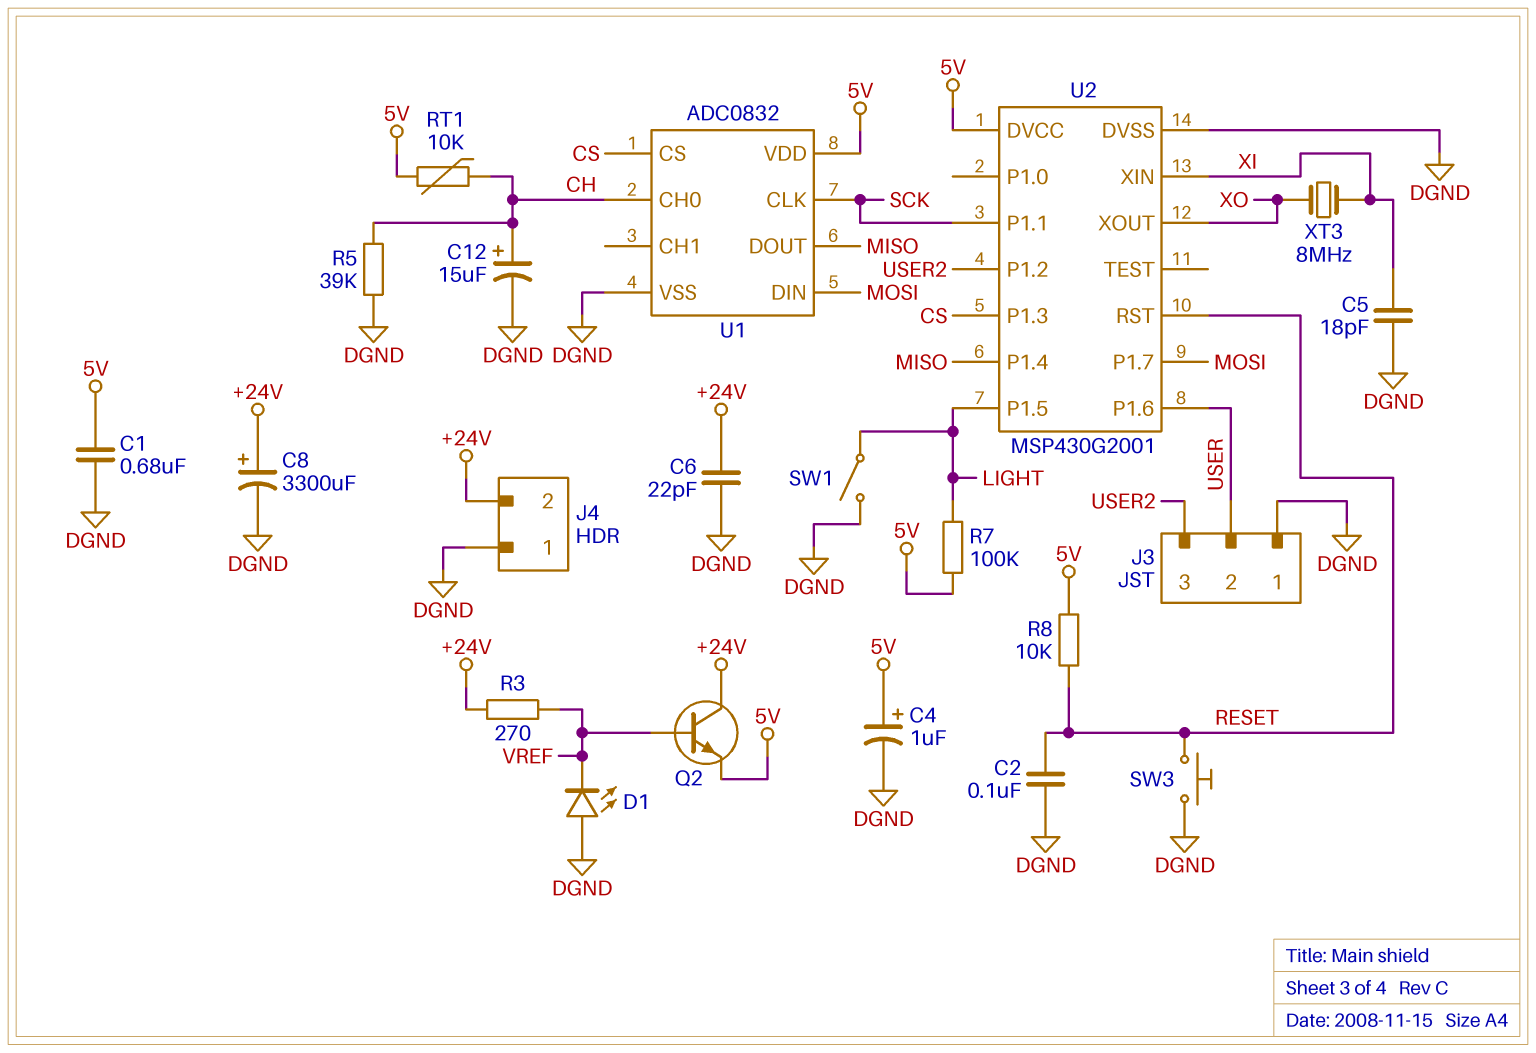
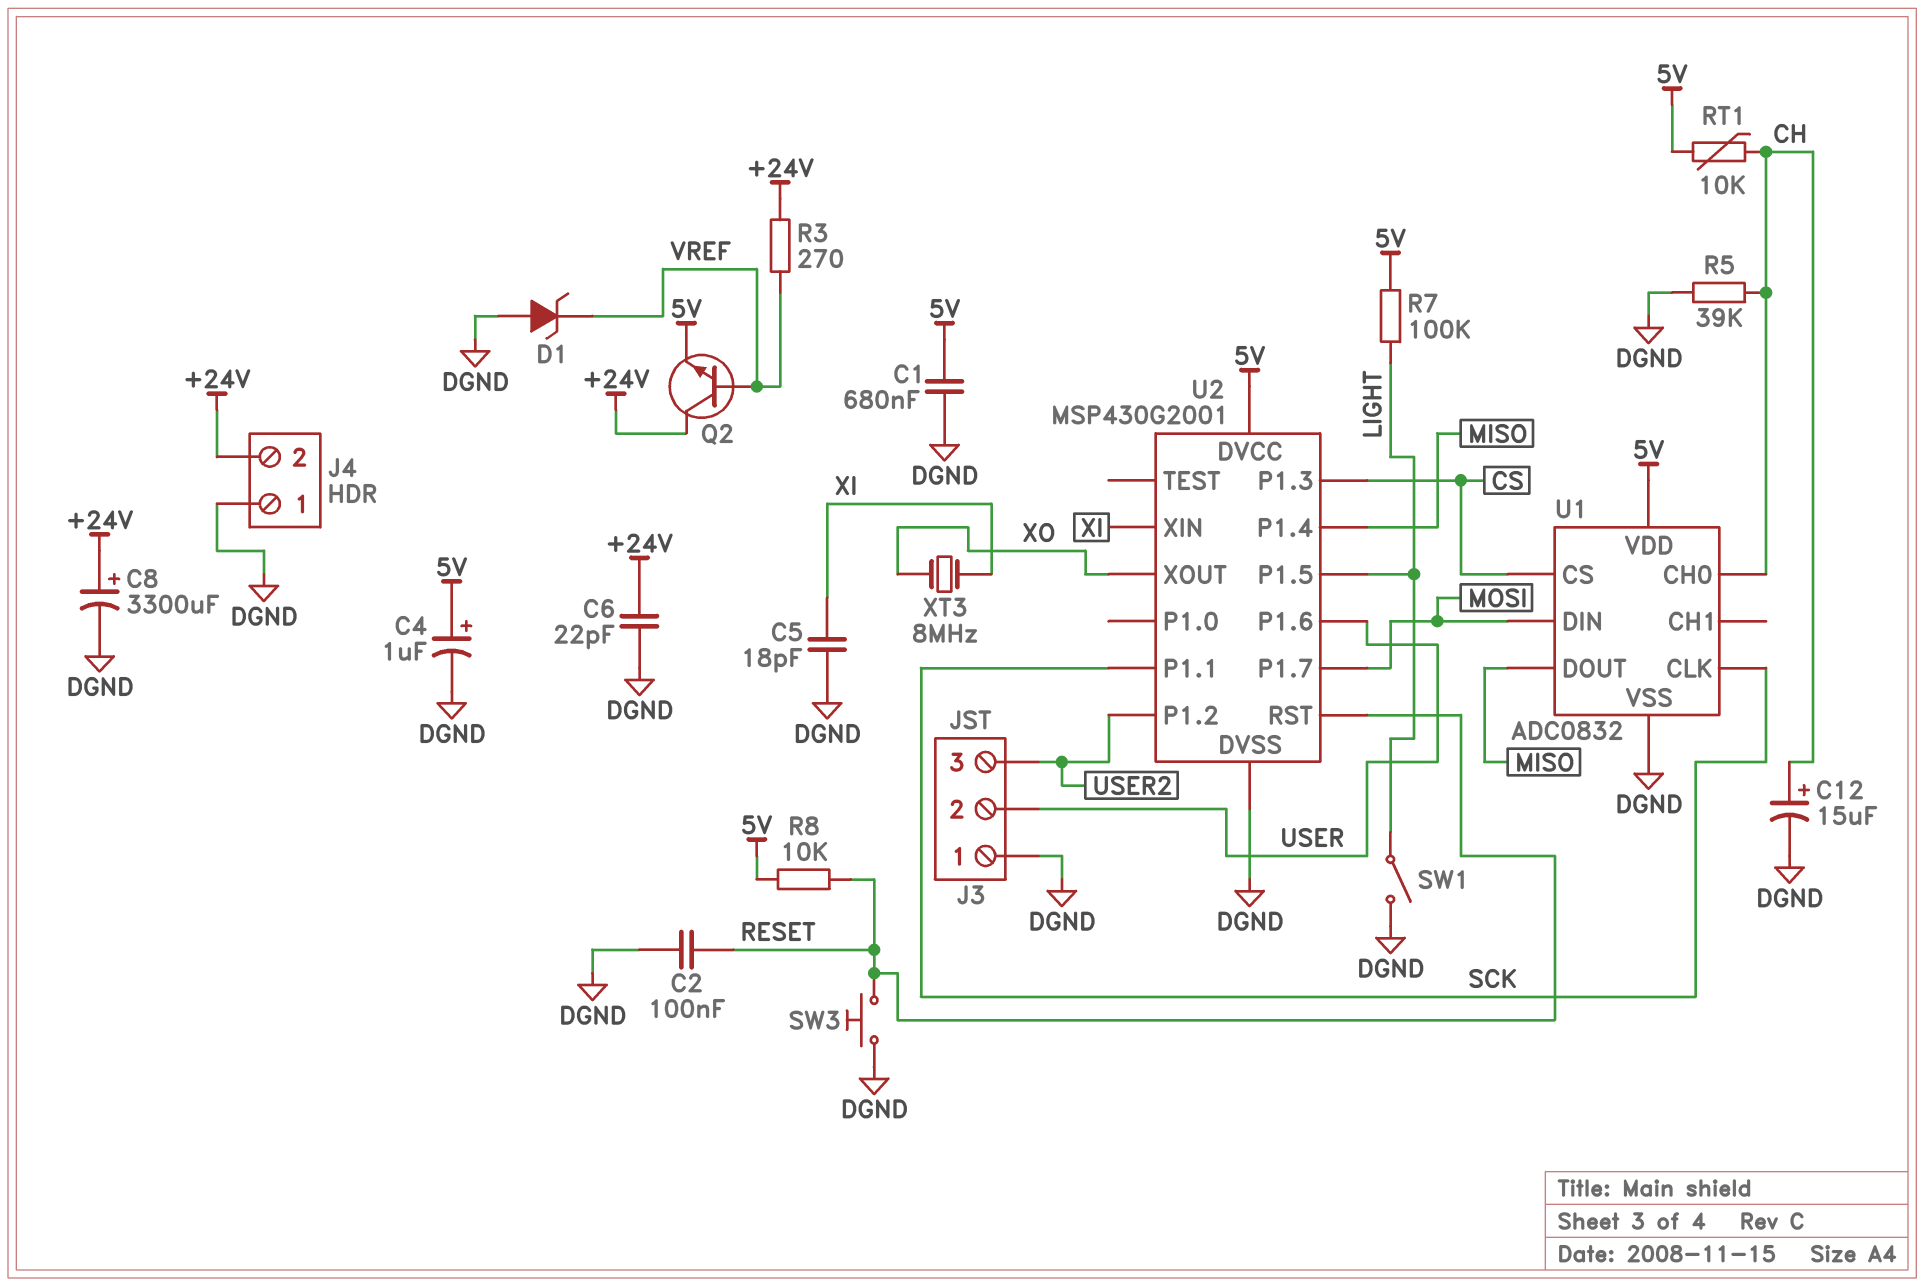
D1: LED (A DGND, K VREF) -> zener (A DGND, K VREF)

